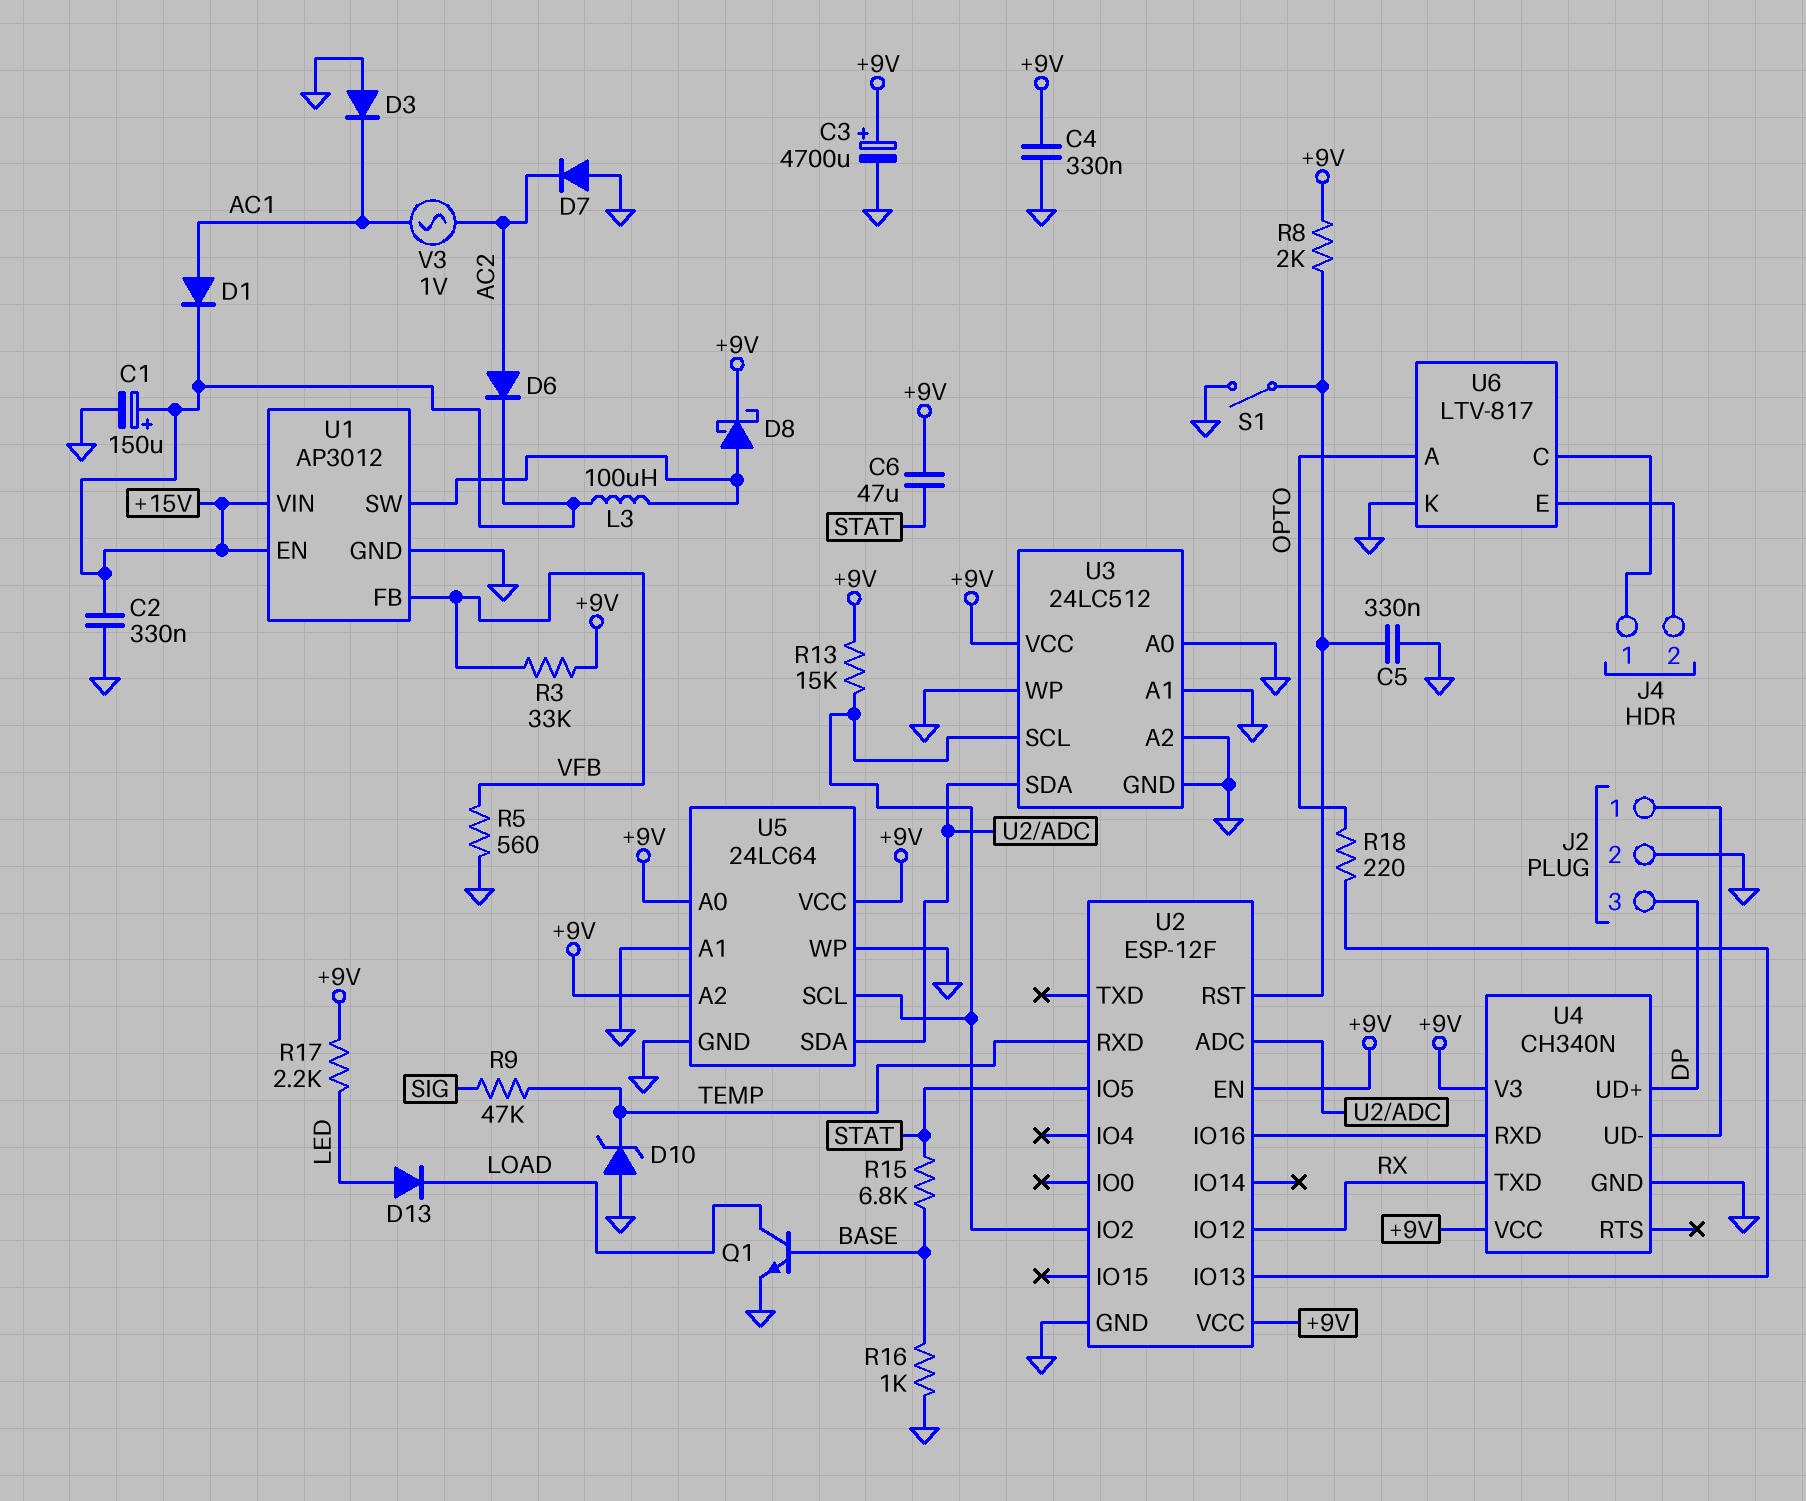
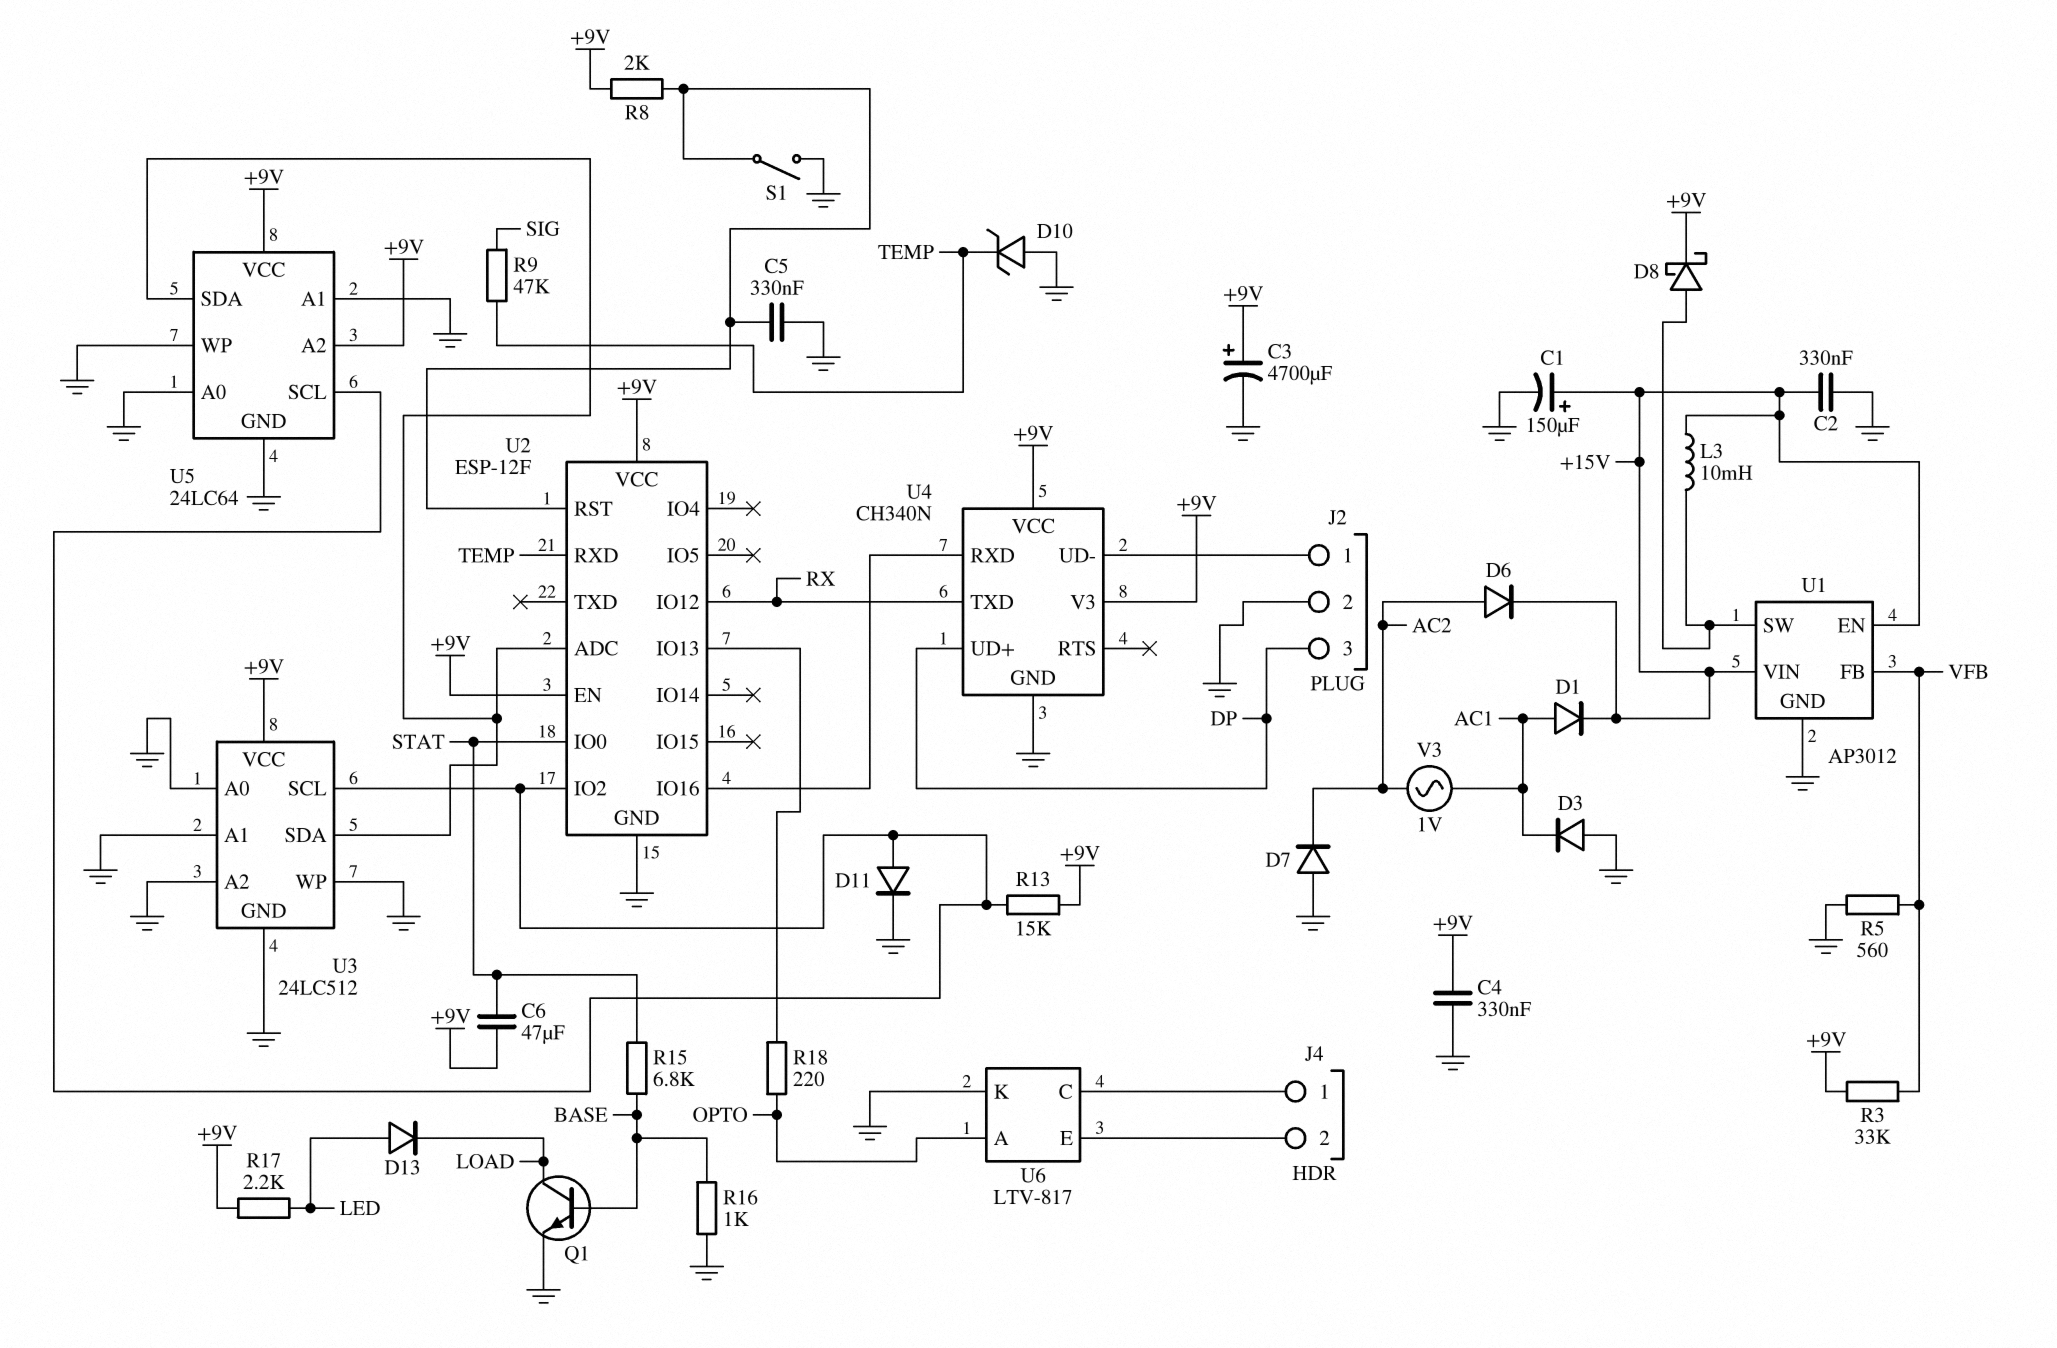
D11: none -> diode (A U2/IO2, K GND)
L3: 100uH (+15V, U1/SW) -> 10mH (+15V, U1/SW)
U2 pin IO0: none -> STAT
U2 pin IO5: STAT -> none
U5 pin A0: +9V -> GND

